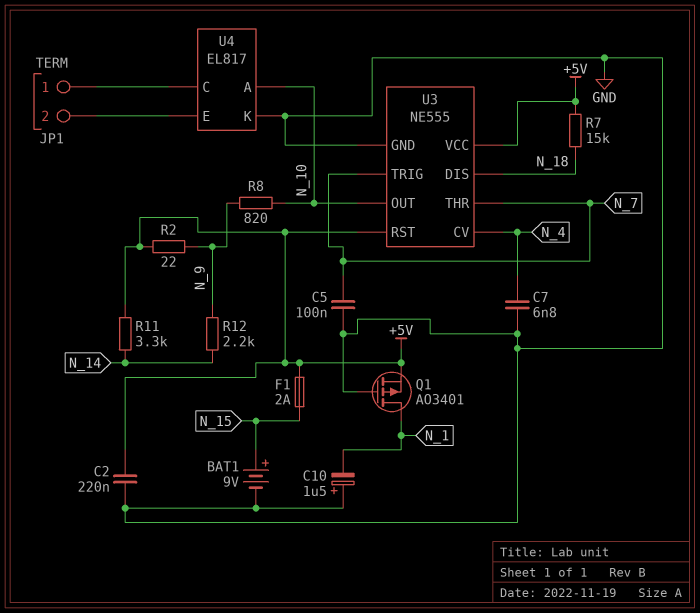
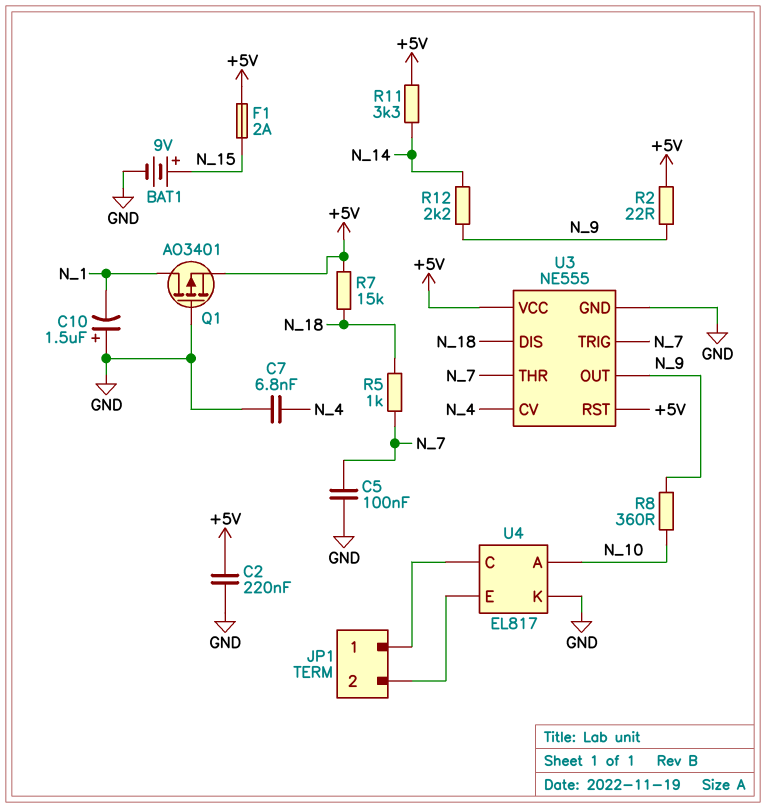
R5: none -> 1k (N_7, N_18)
R8: 820 (N_9, N_10) -> 360 (N_9, N_10)
U3 pin OUT: N_10 -> N_9

